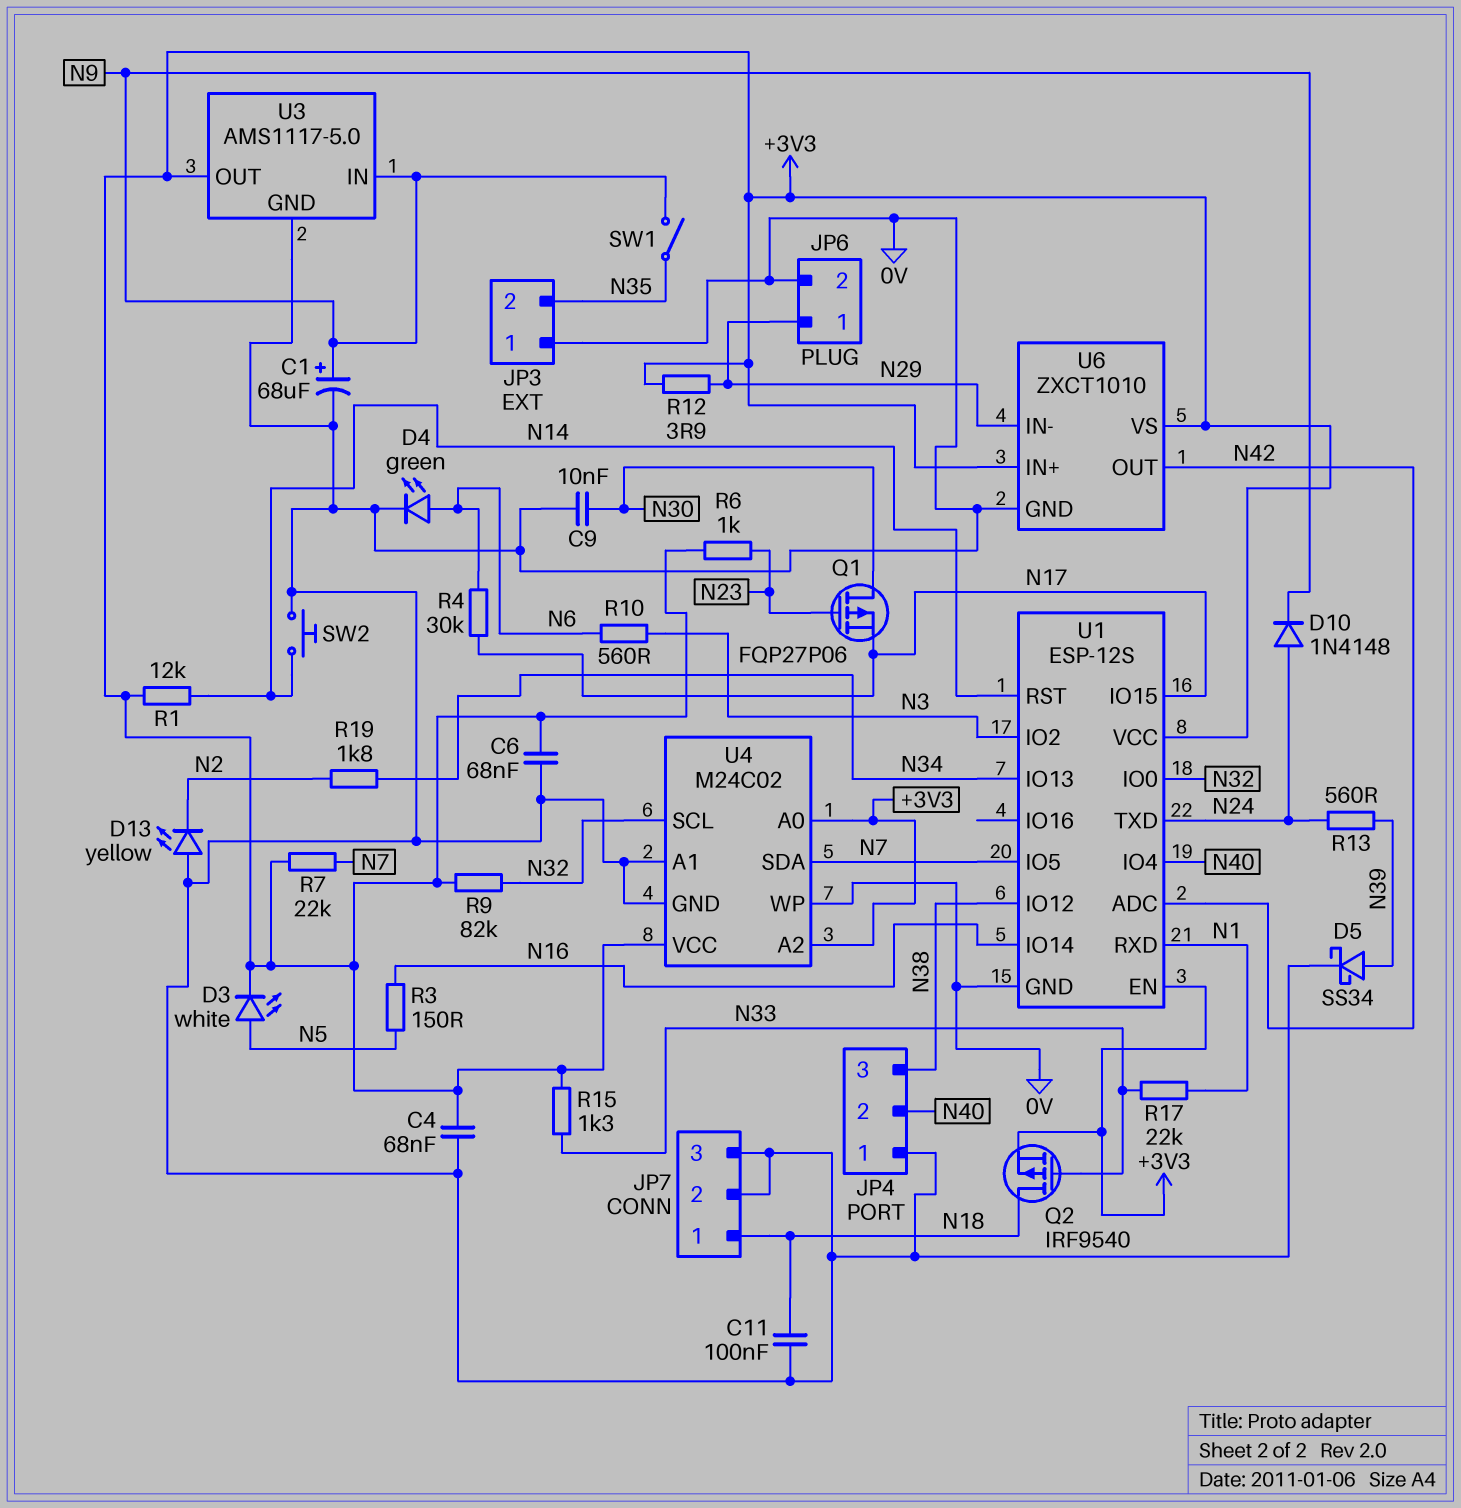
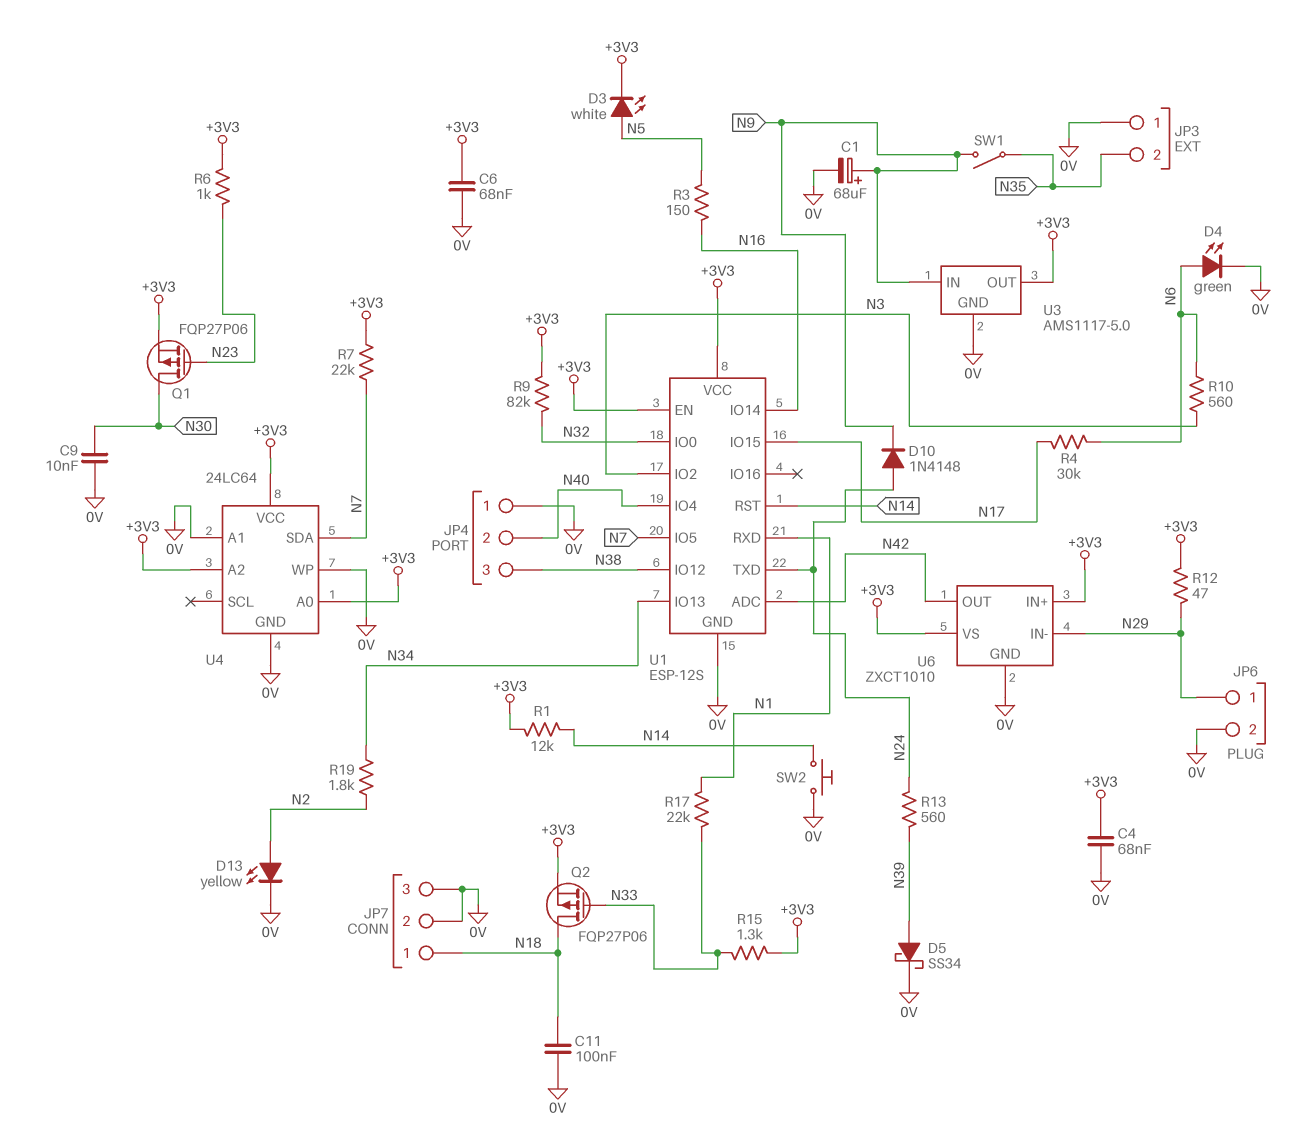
D13: LED yellow (A 0V, K N2) -> LED yellow (A N2, K 0V)
Q1: PMOS FQP27P06 (G N23, D N30, S N17) -> PMOS FQP27P06 (G N23, D N30, S +3V3)
Q2: PMOS IRF9540 (G N33, D N18, S +3V3) -> PMOS FQP27P06 (G N33, D N18, S +3V3)
R12: 3.9 (+3V3, N29) -> 47 (+3V3, N29)
U4: M24C02 -> 24LC64
U4 pin SCL: N32 -> none

